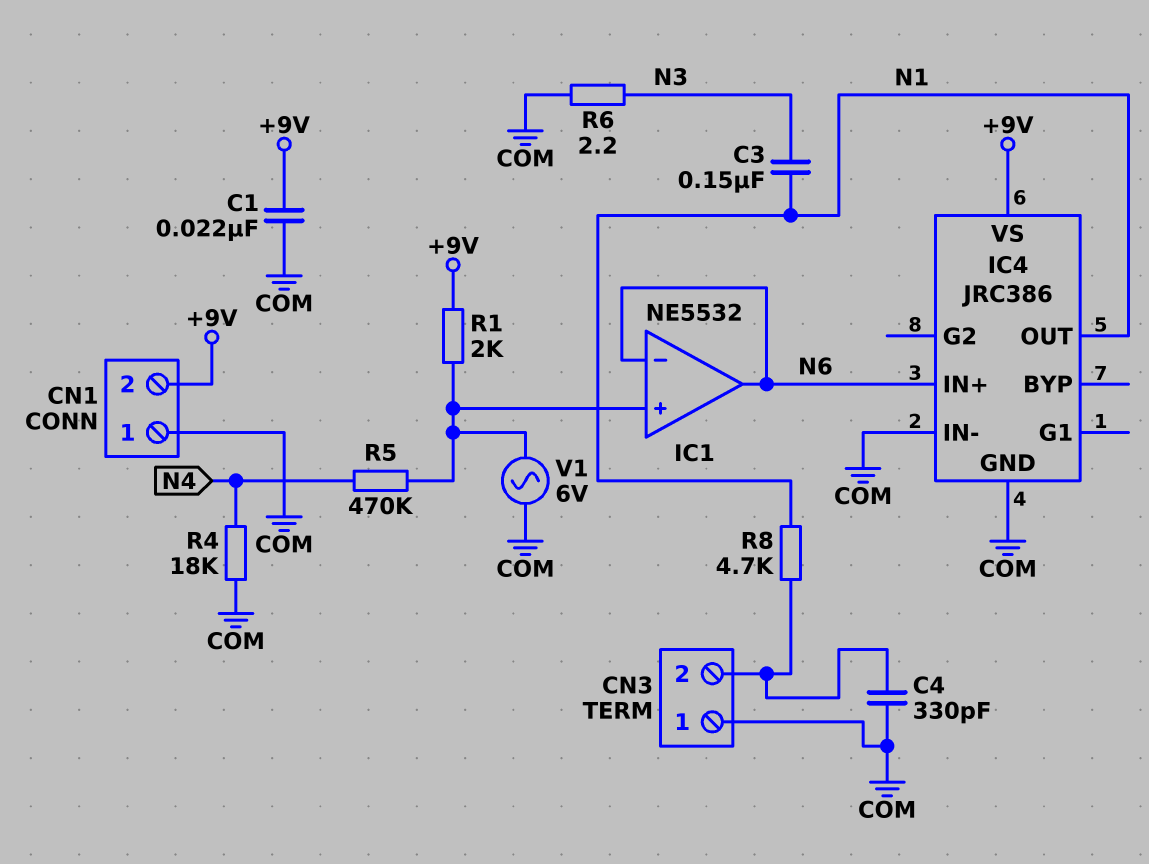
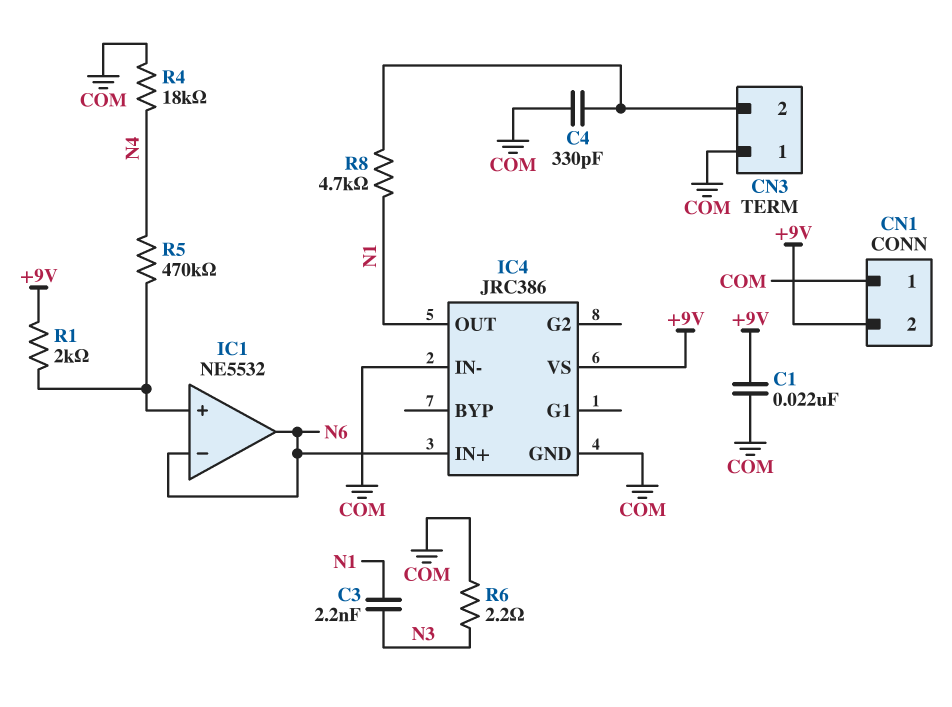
C3: 150nF (N1, N3) -> 2.2nF (N1, N3)
V1: AC 6V (COM, IC1/in+) -> none

